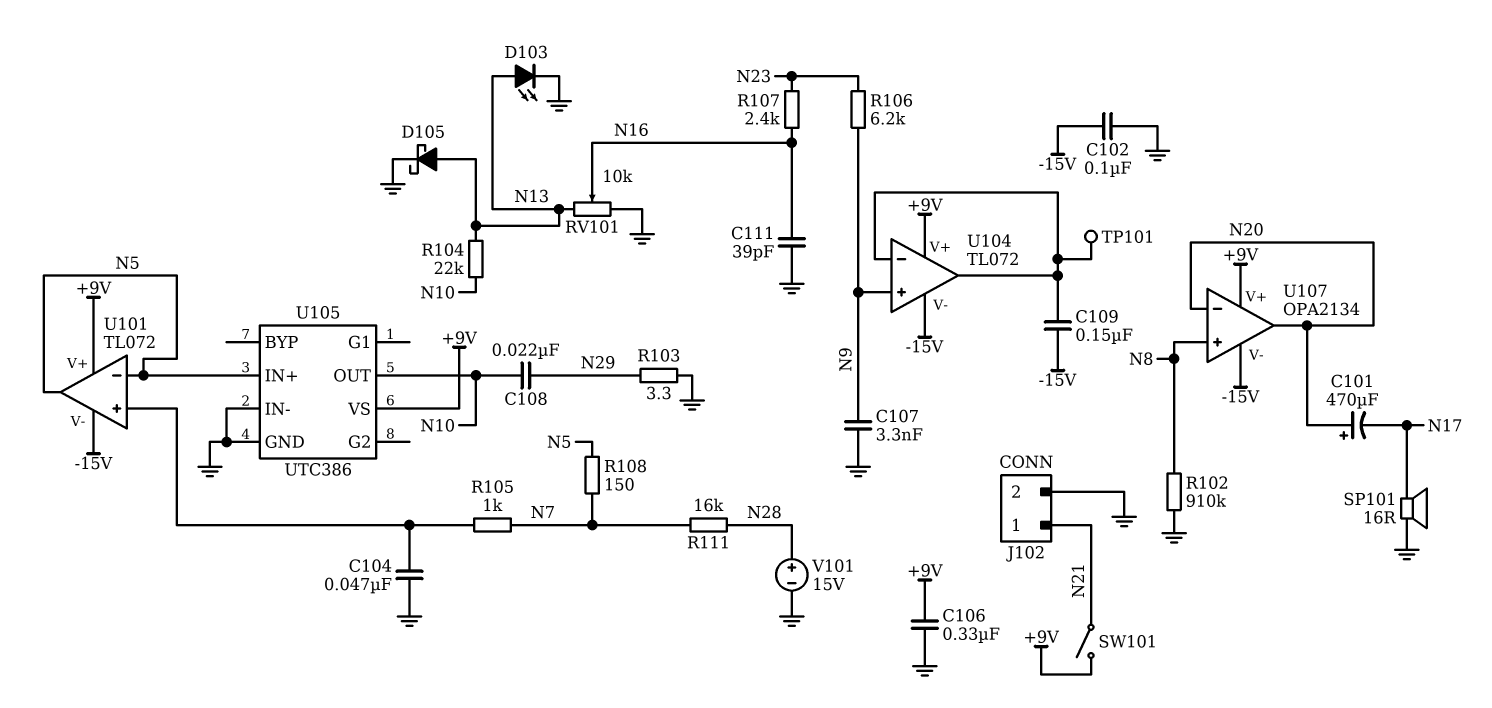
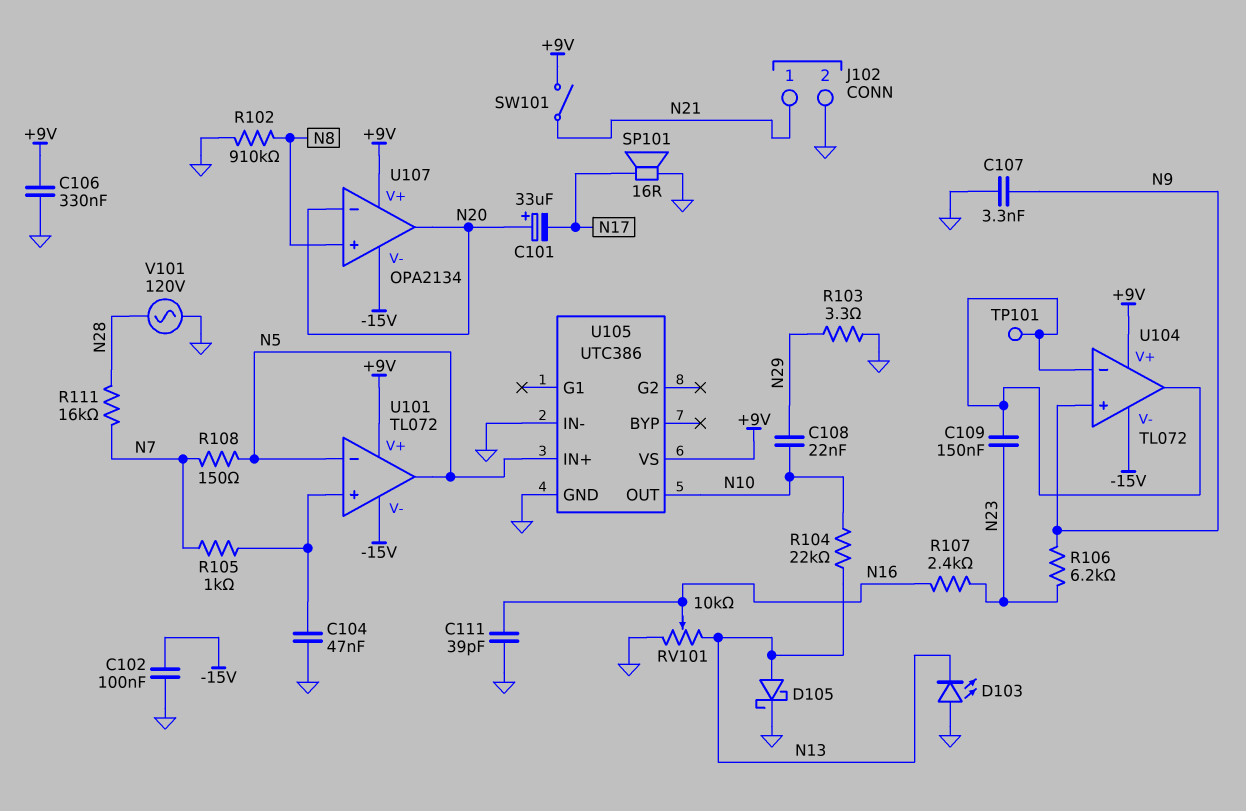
C101: 470uF (plus N20, minus N17) -> 33uF (plus N20, minus N17)
C109: 150nF (-15V, U104/in-) -> 150nF (N23, U104/in-)
D103: LED (A N13, K GND) -> LED (A GND, K N13)
V101: 15V (plus N28, minus GND) -> AC 120V (GND, N28)

